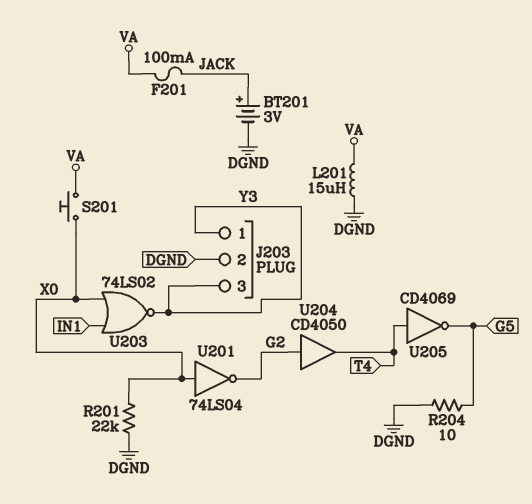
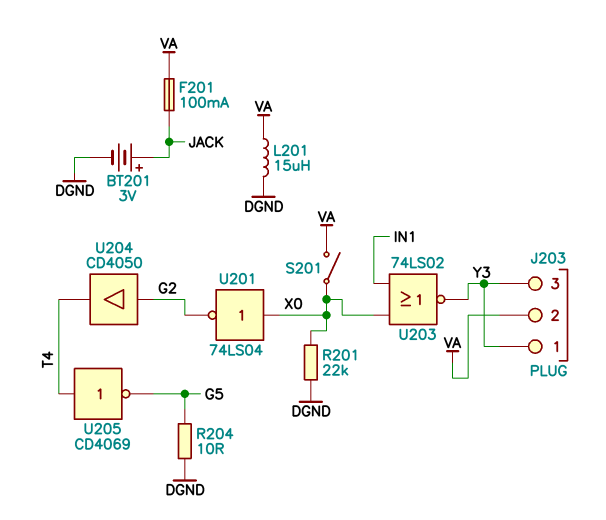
J203 pin 2: DGND -> VA
S201: button (VA, X0) -> switch (VA, X0)

